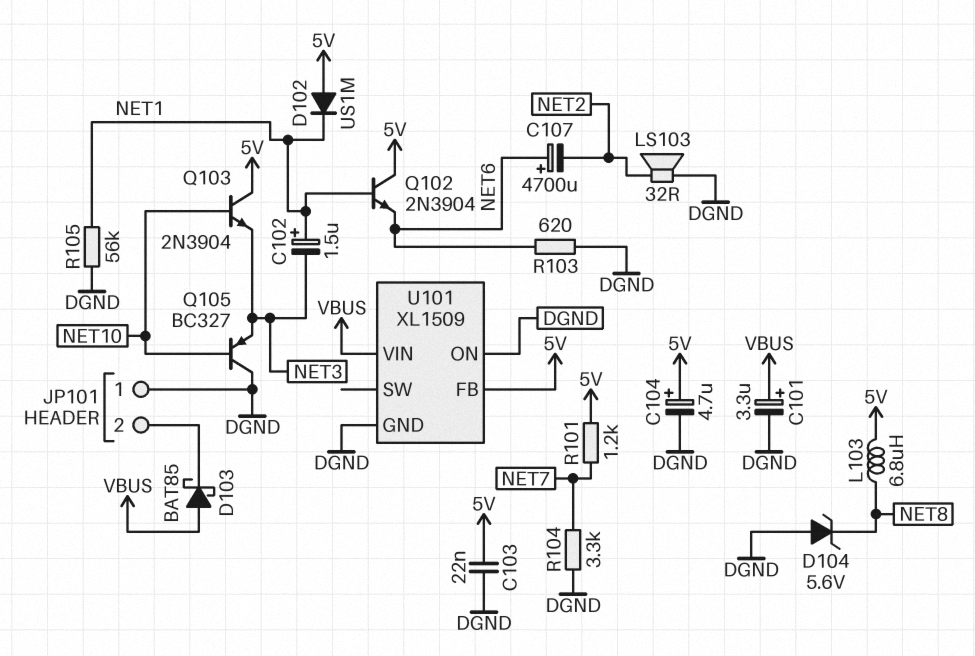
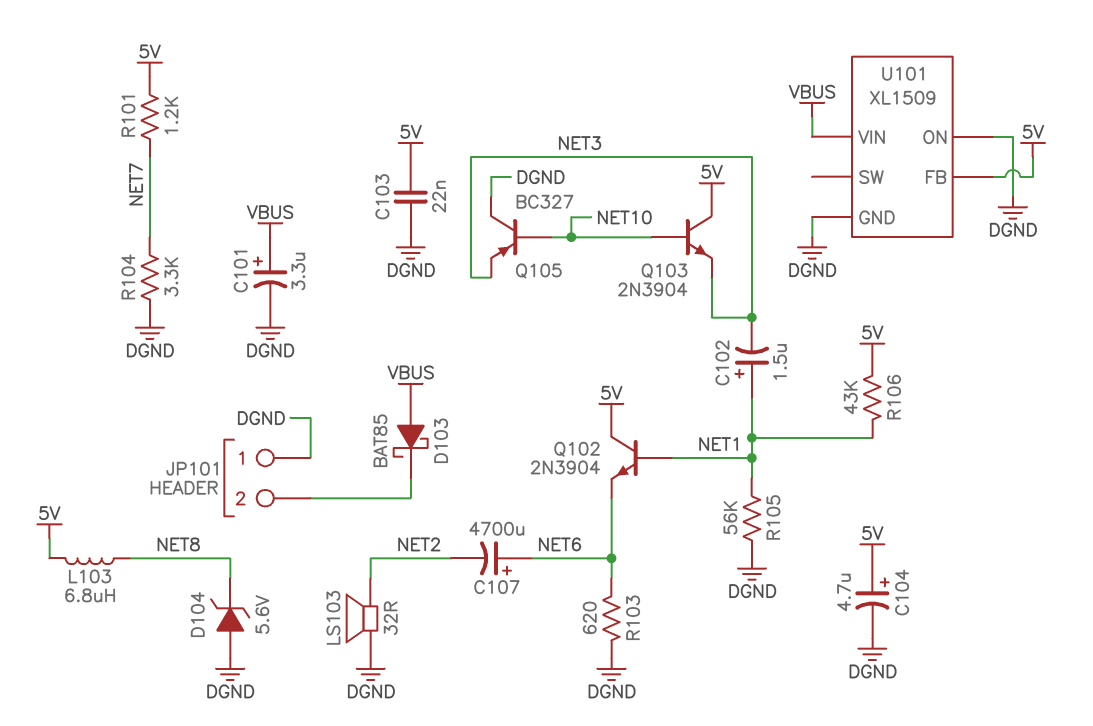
D102: diode US1M (A 5V, K NET1) -> none
R106: none -> 43k (5V, NET1)

